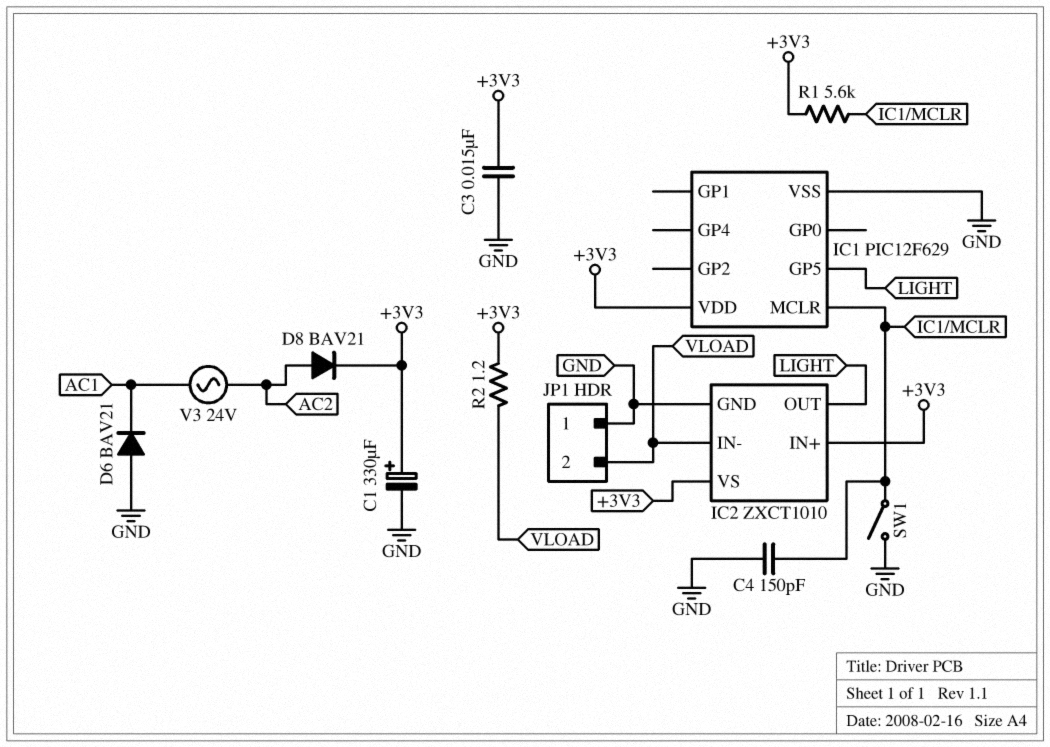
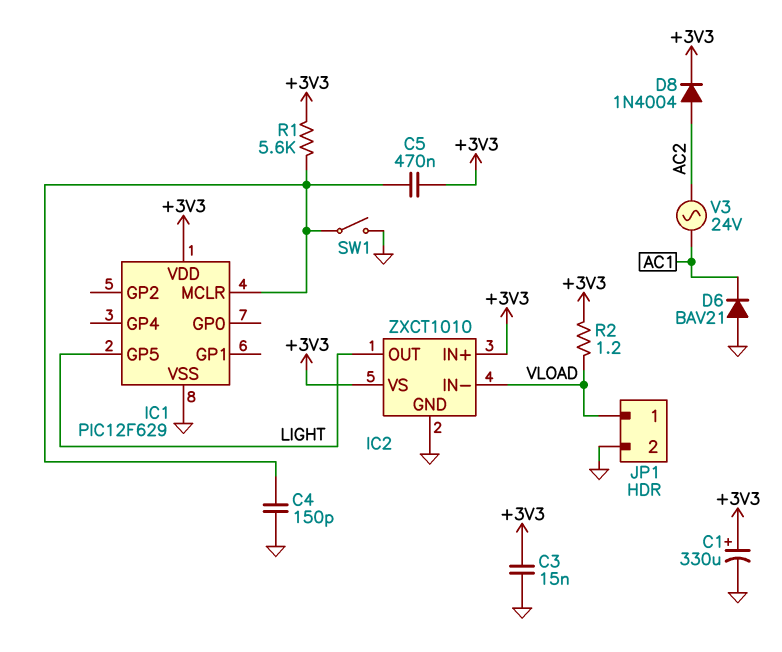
C5: none -> 470nF (+3V3, IC1/MCLR)
D8: diode BAV21 (A AC2, K +3V3) -> diode 1N4004 (A AC2, K +3V3)
JP1 pin 1: GND -> VLOAD
JP1 pin 2: VLOAD -> GND

